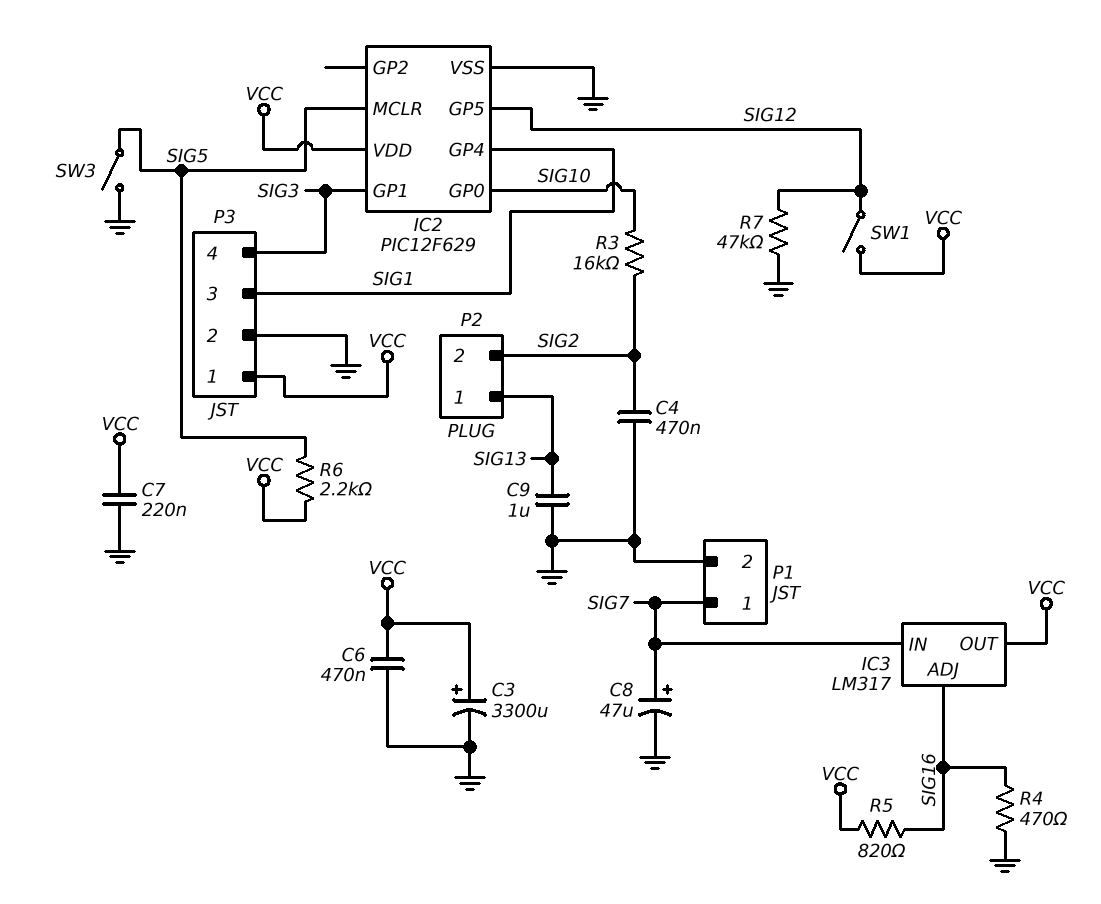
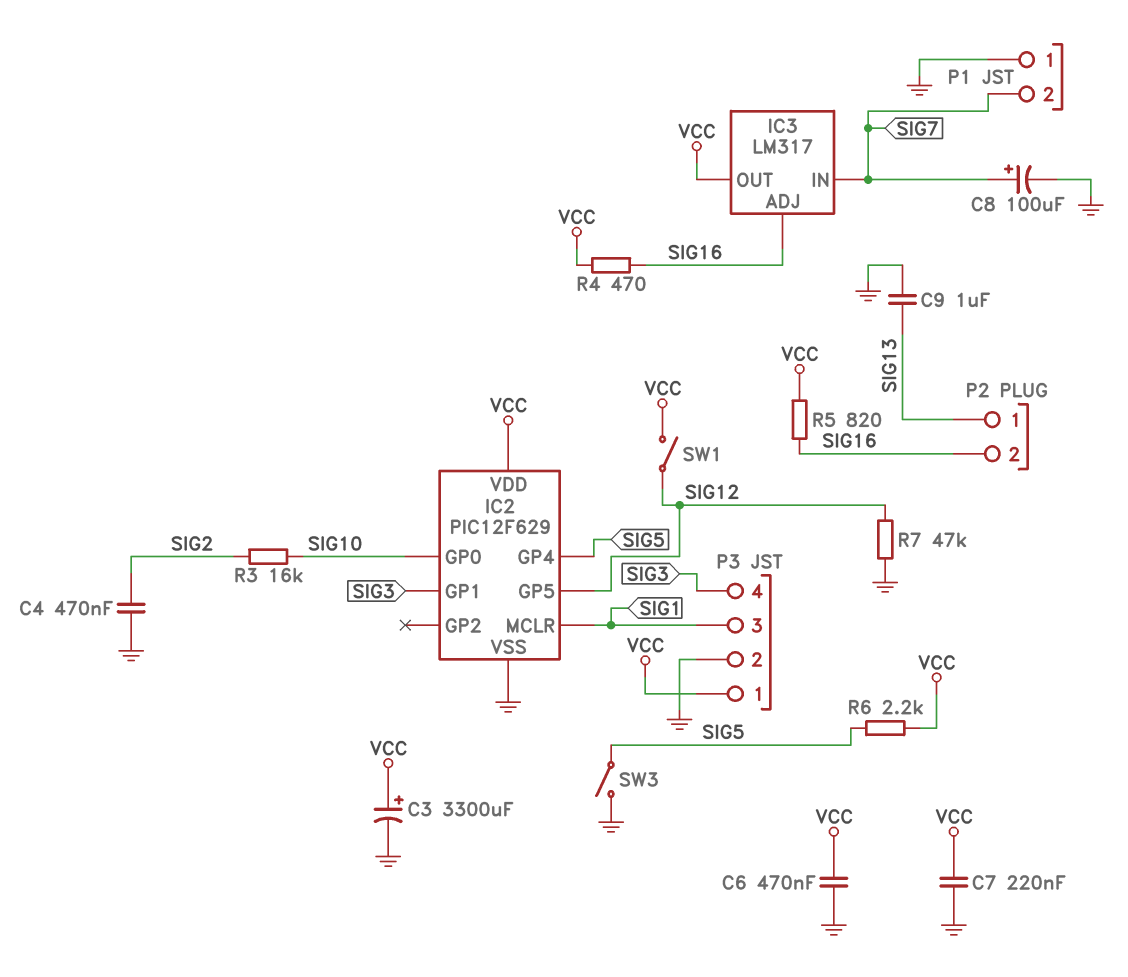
C8: 47uF (plus SIG7, minus GND) -> 100uF (plus SIG7, minus GND)
IC2 pin GP4: SIG1 -> SIG5
IC2 pin MCLR: SIG5 -> SIG1
P1 pin 1: SIG7 -> GND
P1 pin 2: GND -> SIG7
P2 pin 2: SIG2 -> SIG16
R4: 470 (GND, SIG16) -> 470 (SIG16, VCC)

